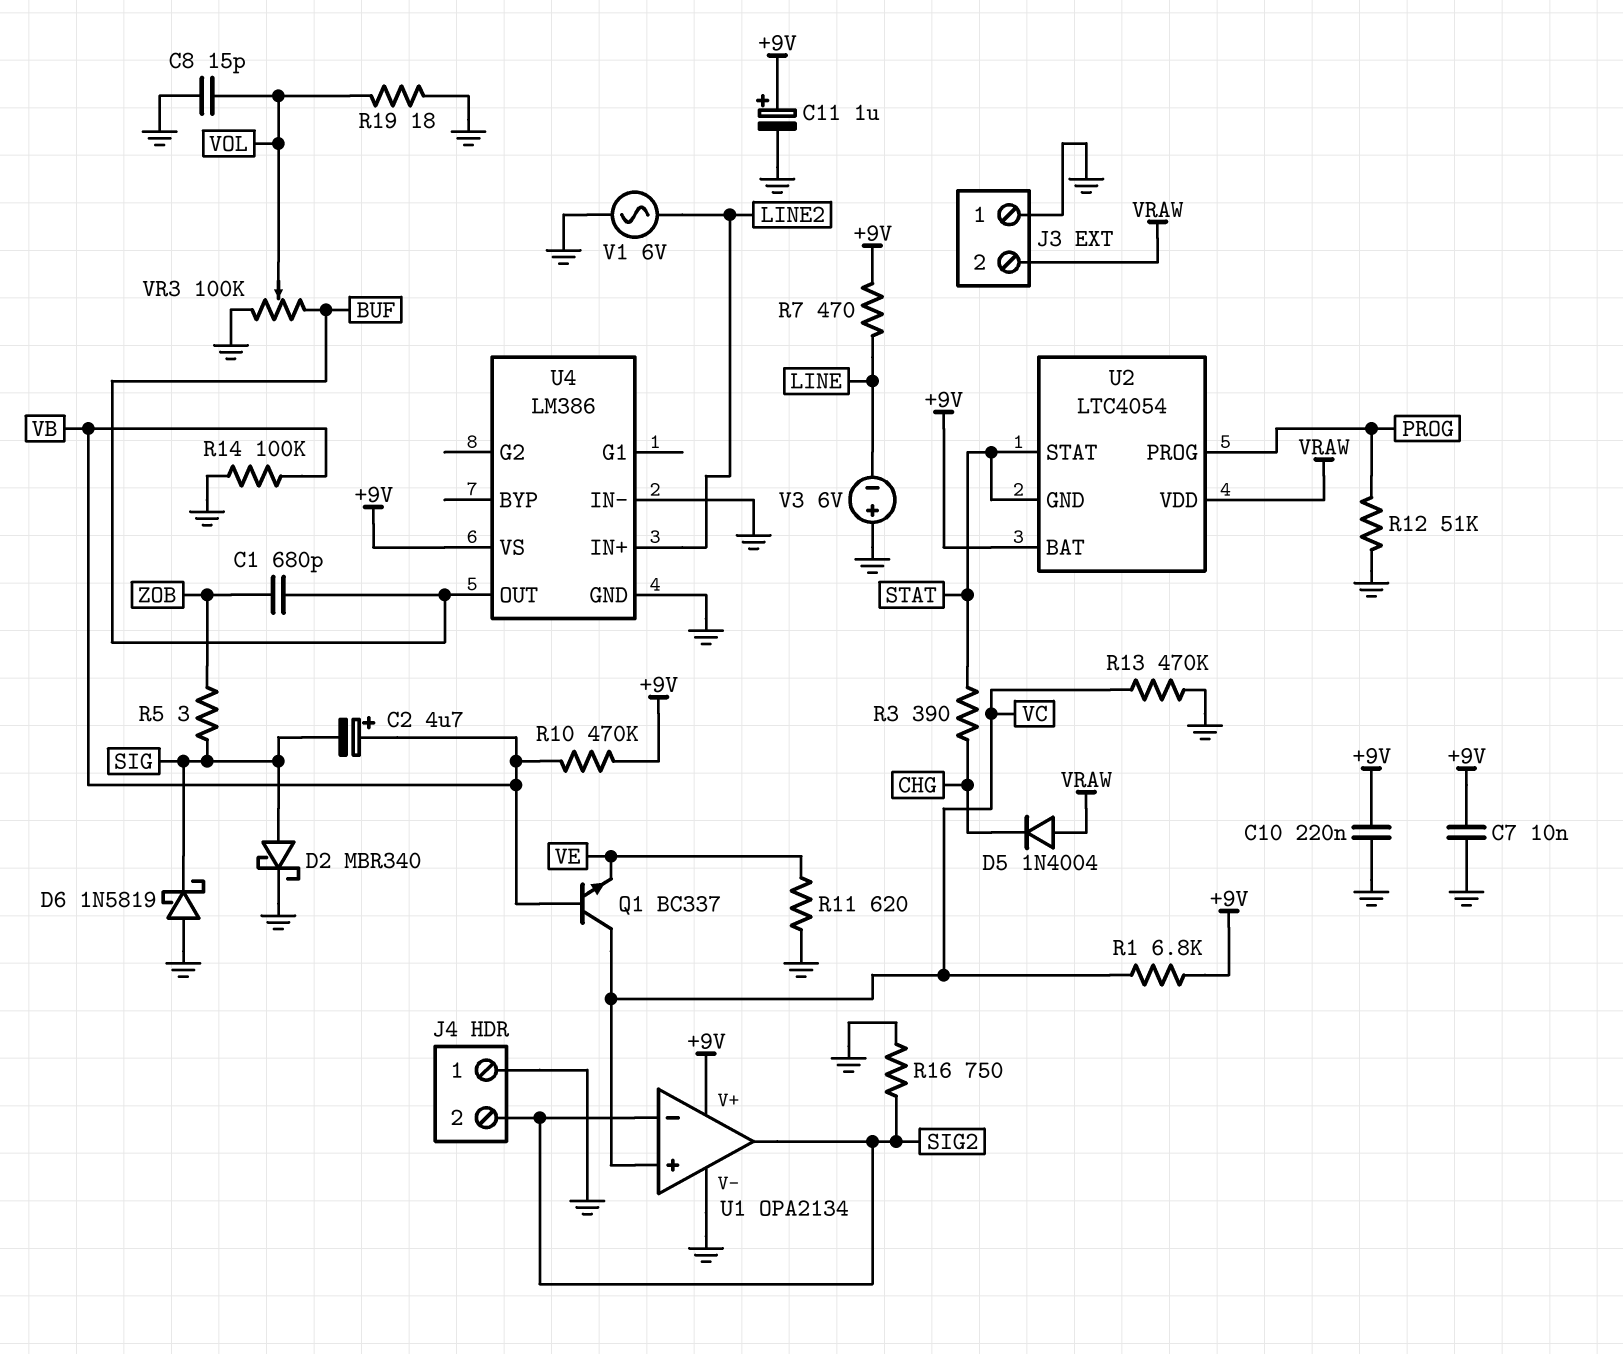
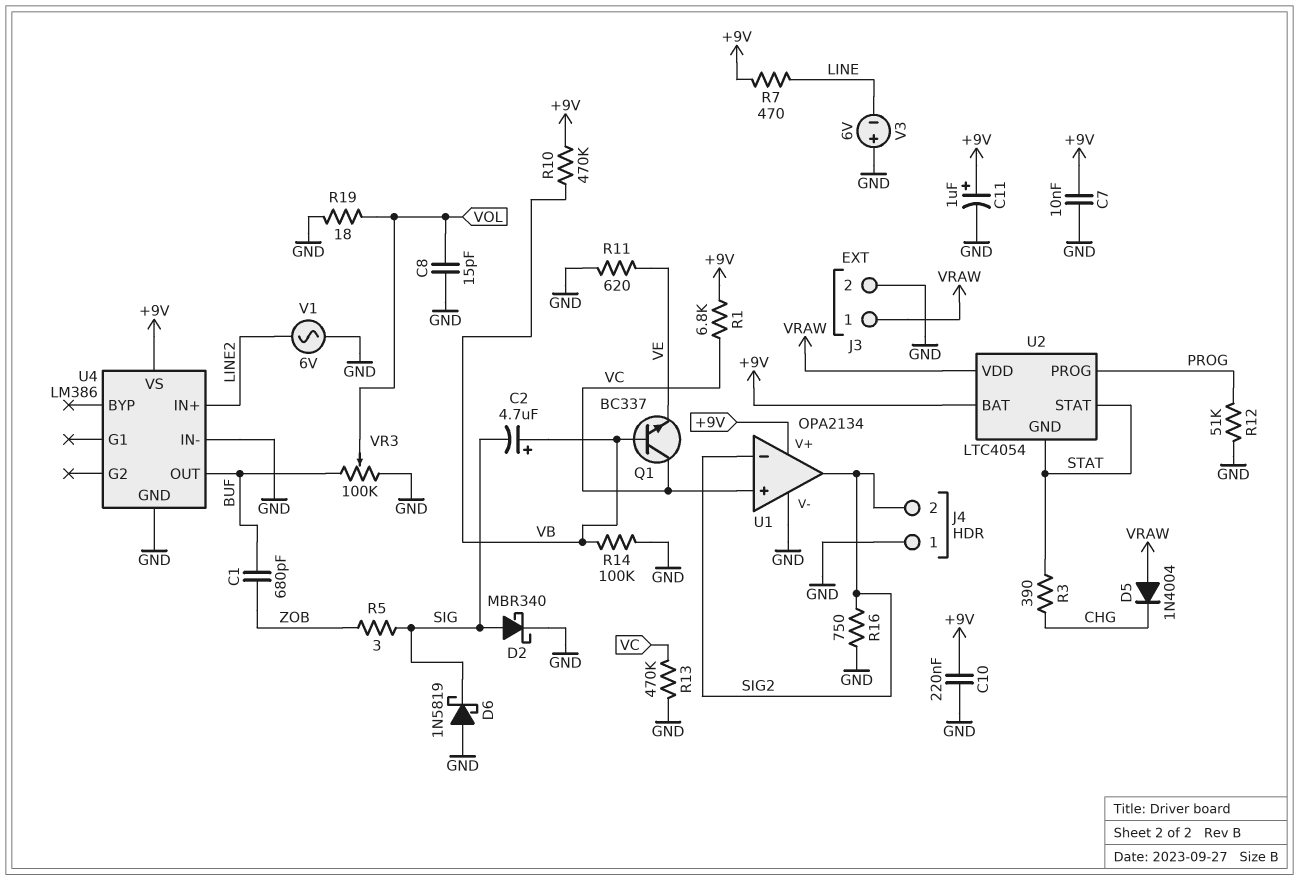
J3 pin 1: GND -> VRAW
J3 pin 2: VRAW -> GND

